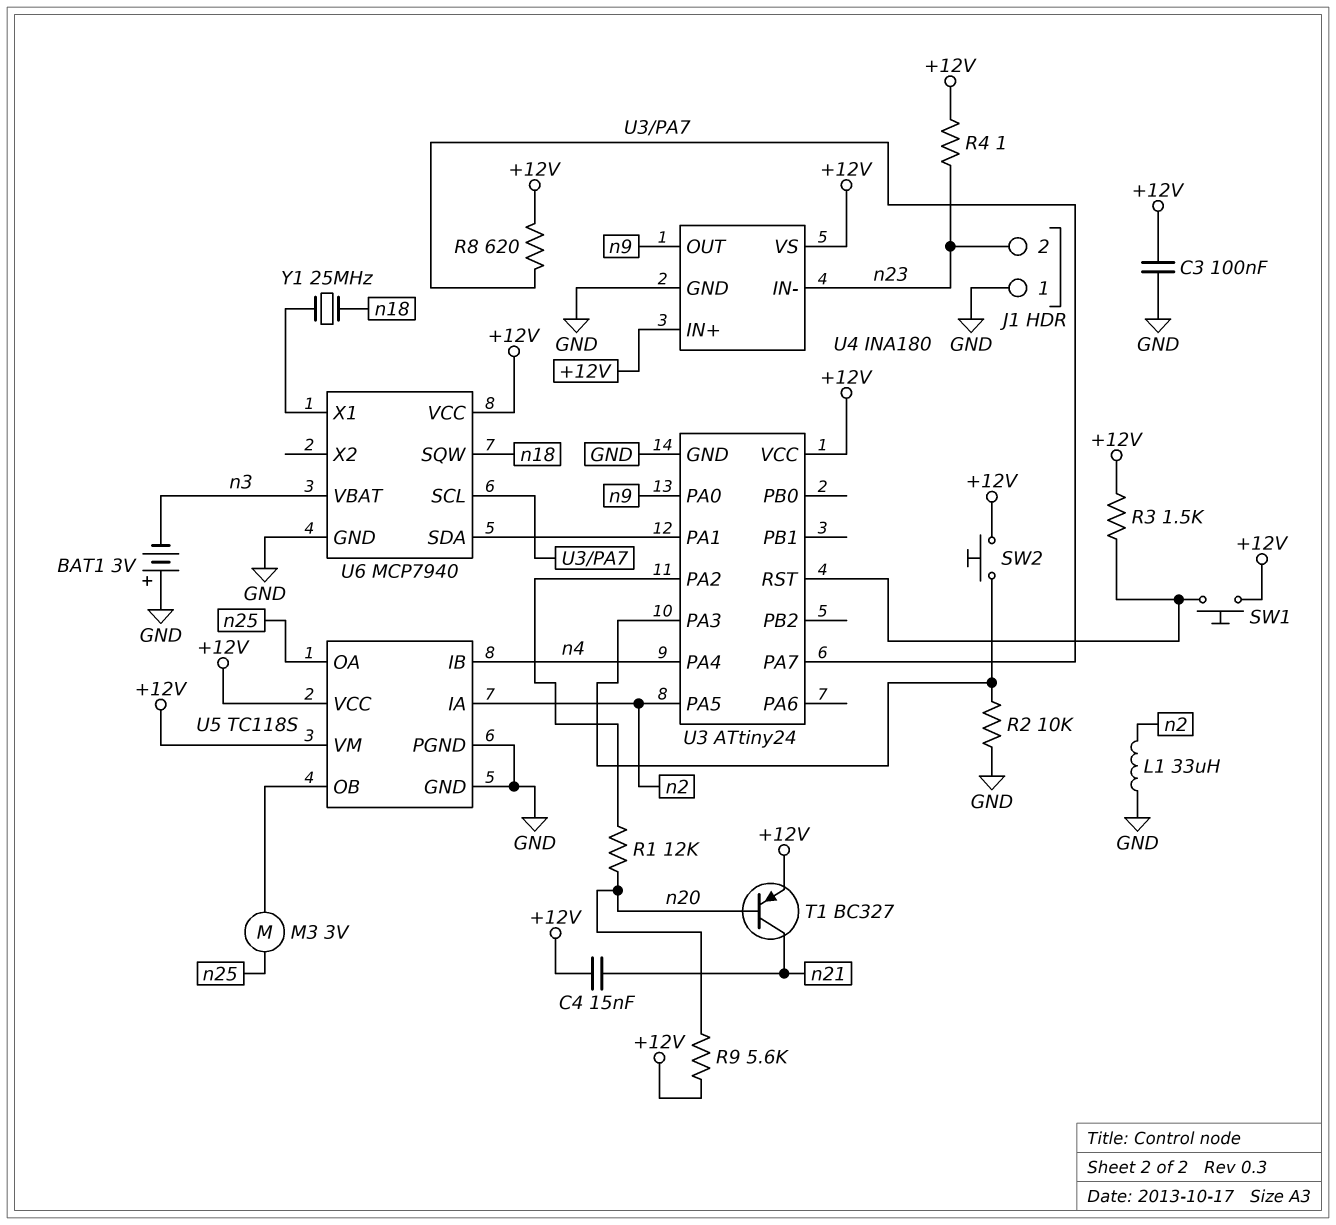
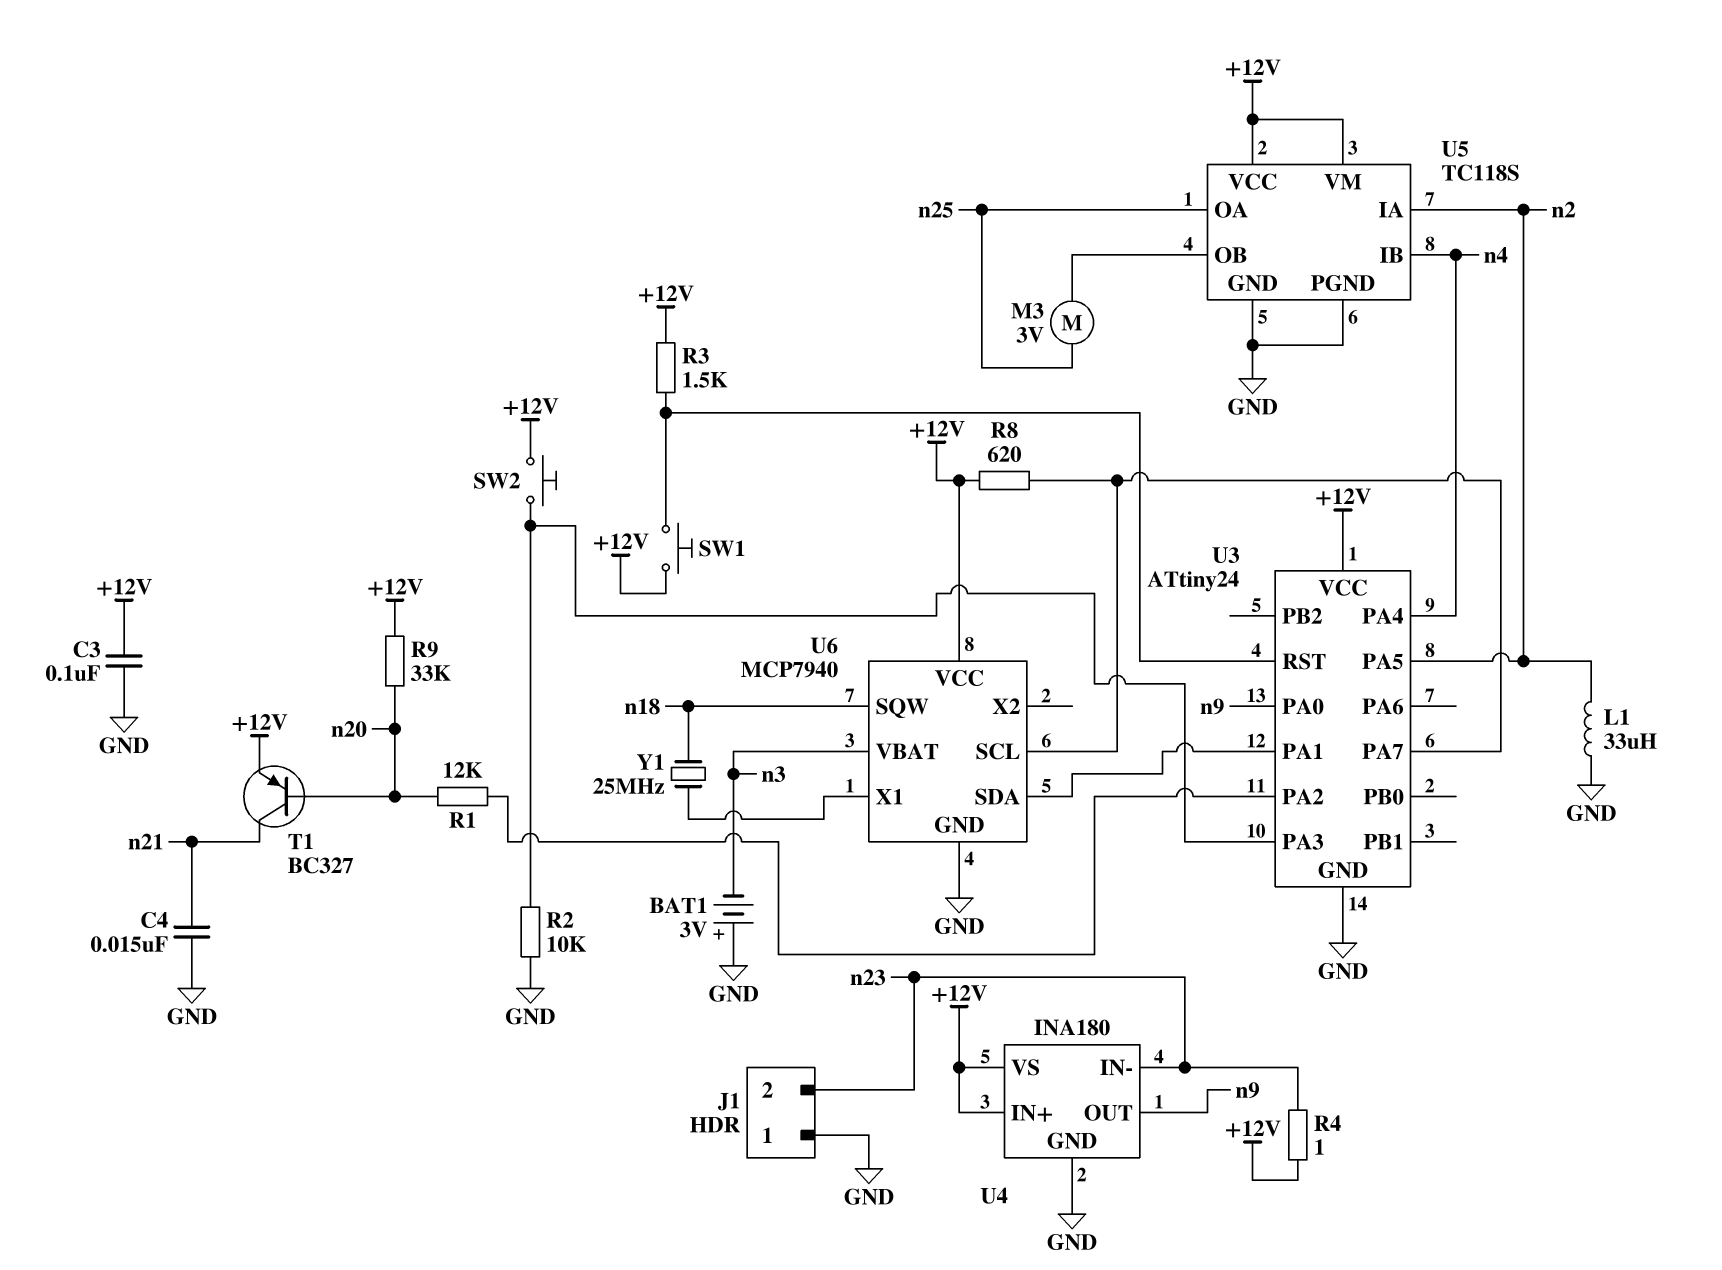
C4: 15nF (+12V, n21) -> 15nF (GND, n21)
R9: 5.6k (+12V, n20) -> 33k (+12V, n20)

